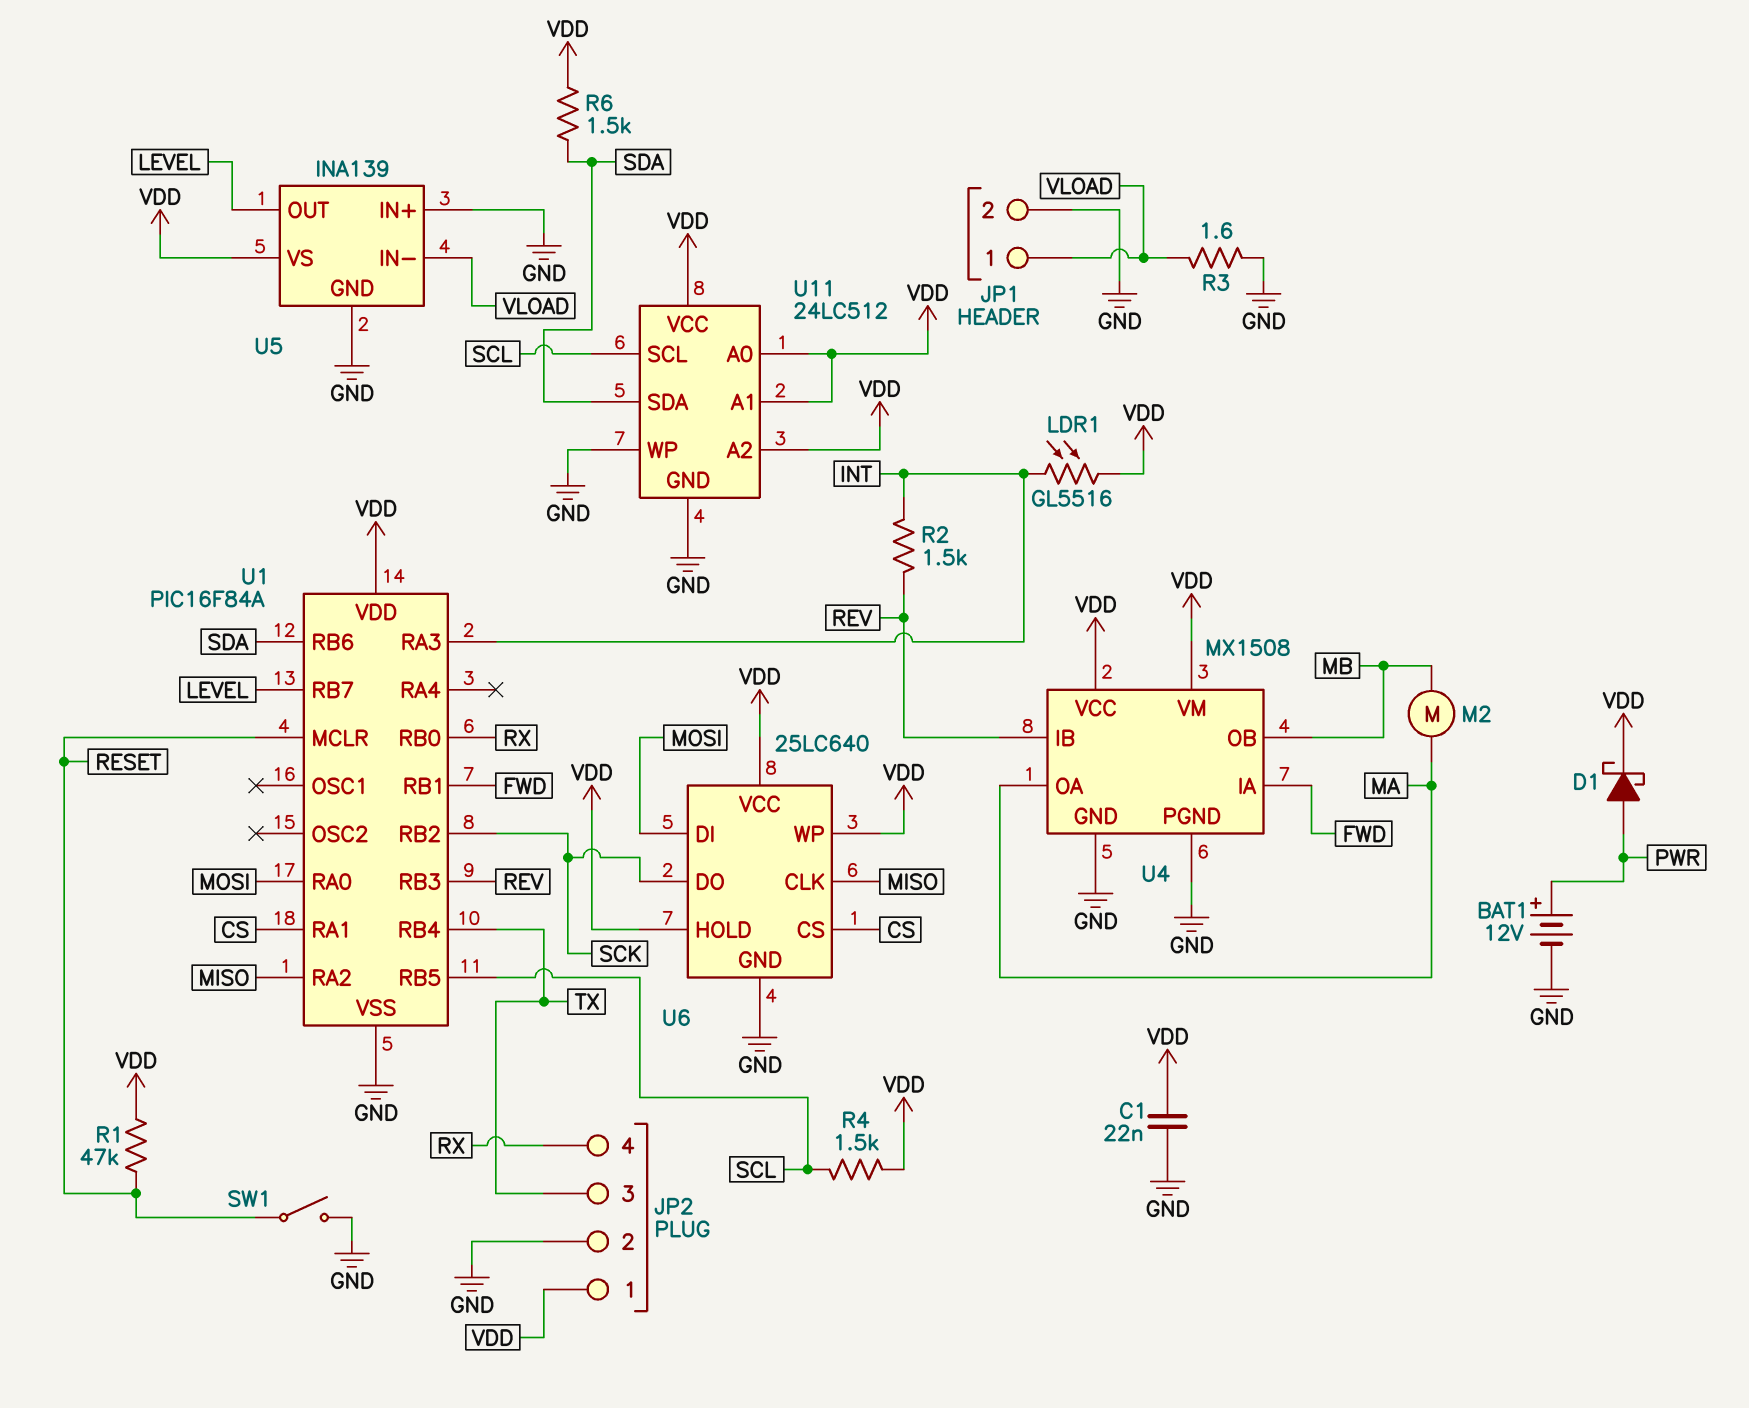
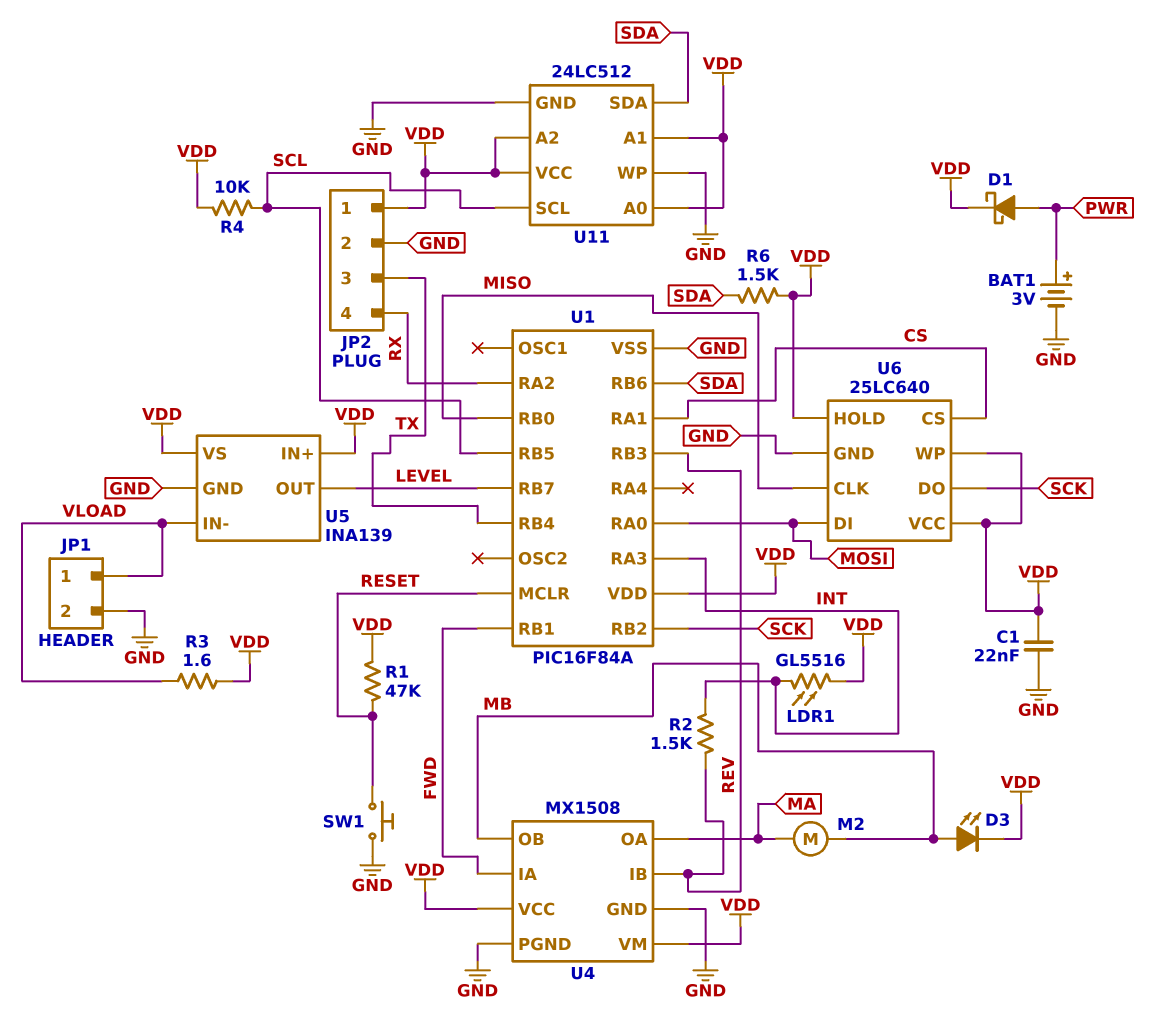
BAT1: 12V (plus PWR, minus GND) -> 3V (plus PWR, minus GND)
D3: none -> LED (A MB, K VDD)
R3: 1.6 (GND, VLOAD) -> 1.6 (VDD, VLOAD)
R4: 1.5k (SCL, VDD) -> 10k (SCL, VDD)
SW1: switch (GND, RESET) -> button (GND, RESET)
U1 pin RA2: MISO -> RX
U1 pin RB0: RX -> MISO
U5 pin IN+: GND -> VDD

